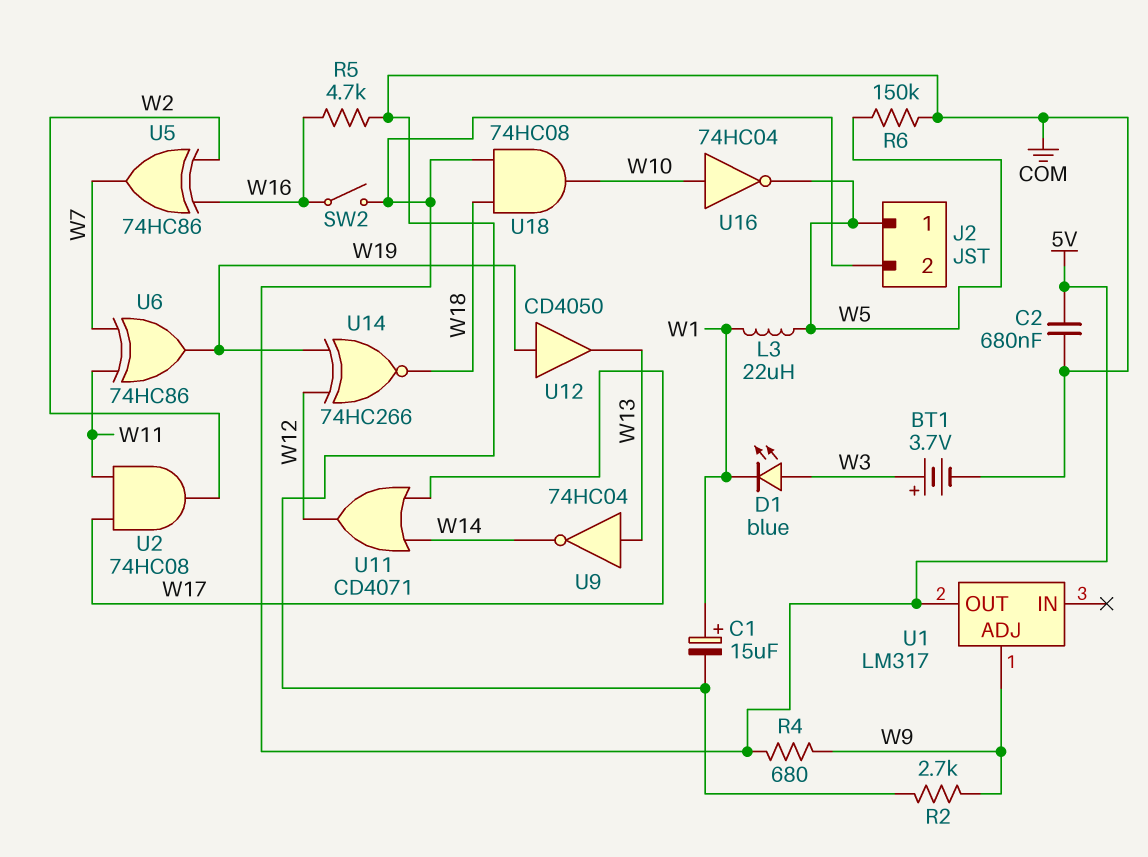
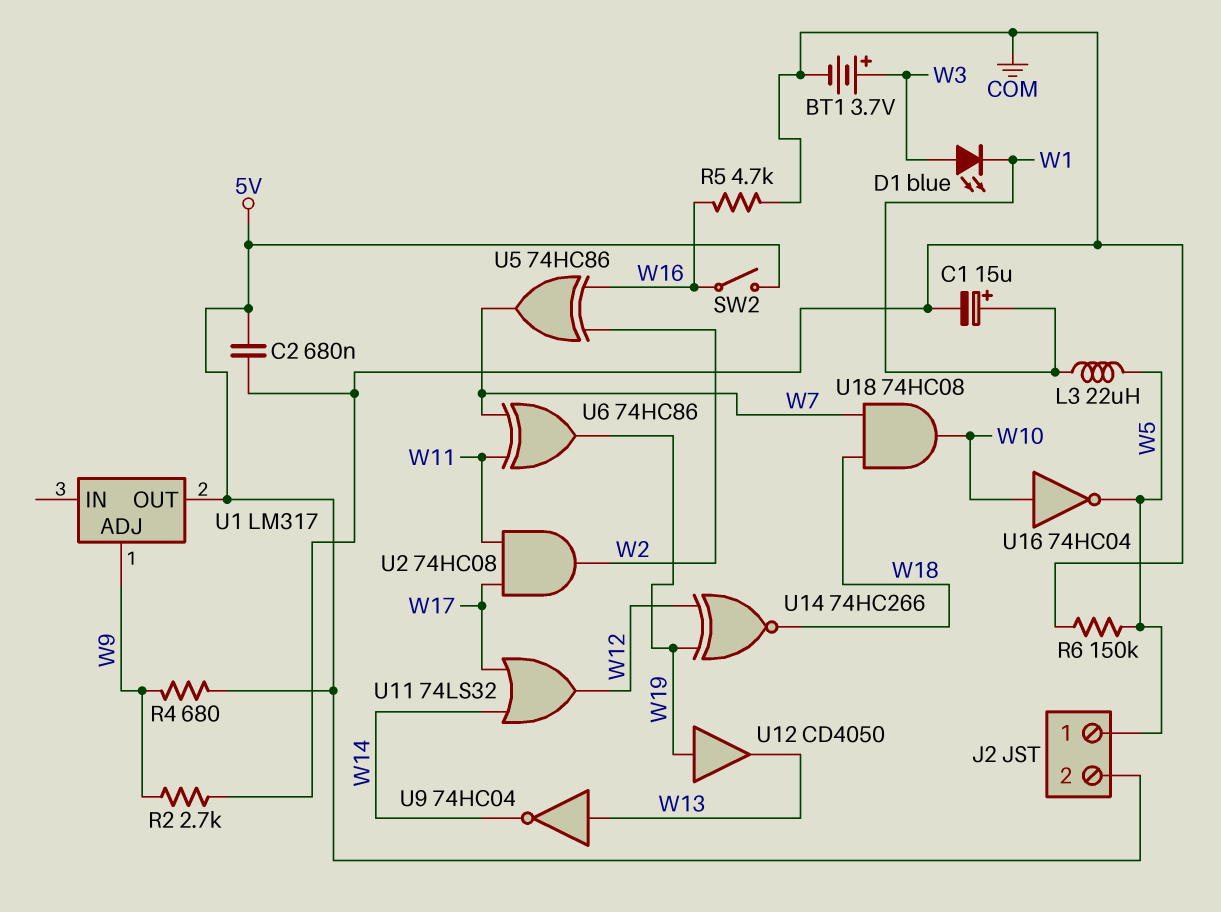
U11: OR CD4071 (in W14, in W17, out W12) -> OR 74LS32 (in W14, in W17, out W12)
U18: AND 74HC08 (in 5V, in W18, out W10) -> AND 74HC08 (in W7, in W18, out W10)

